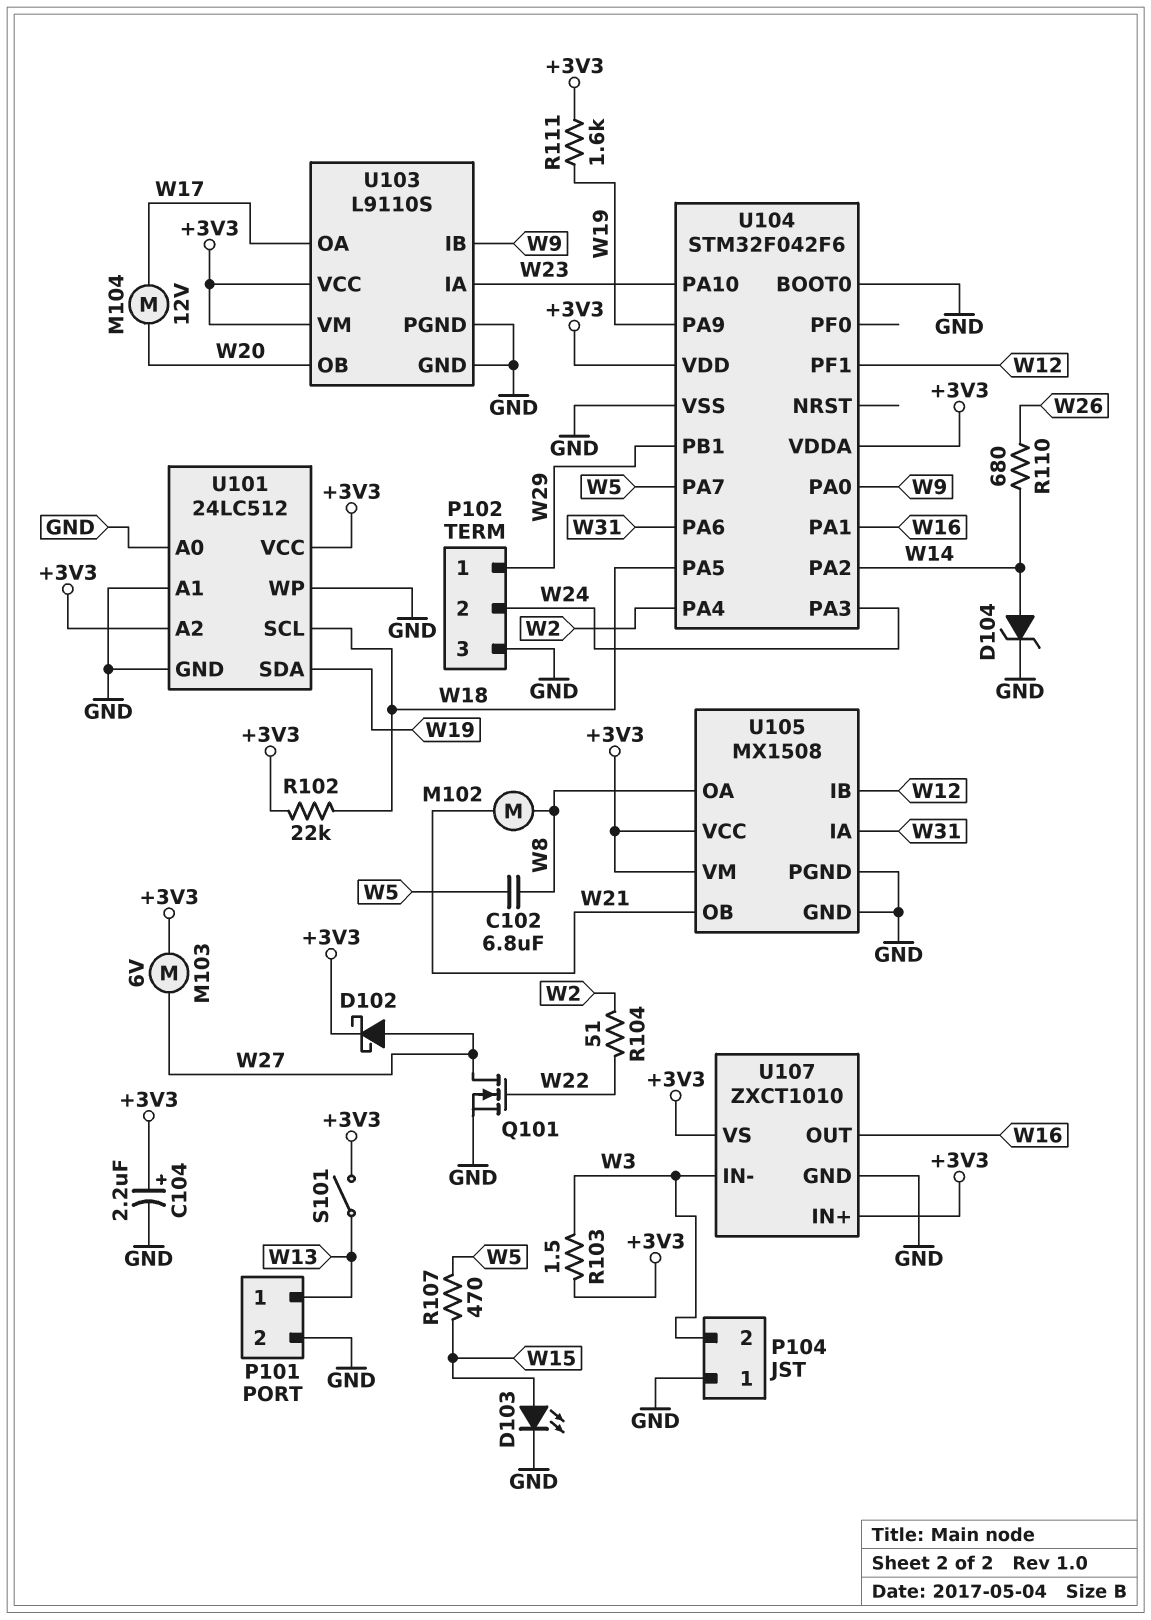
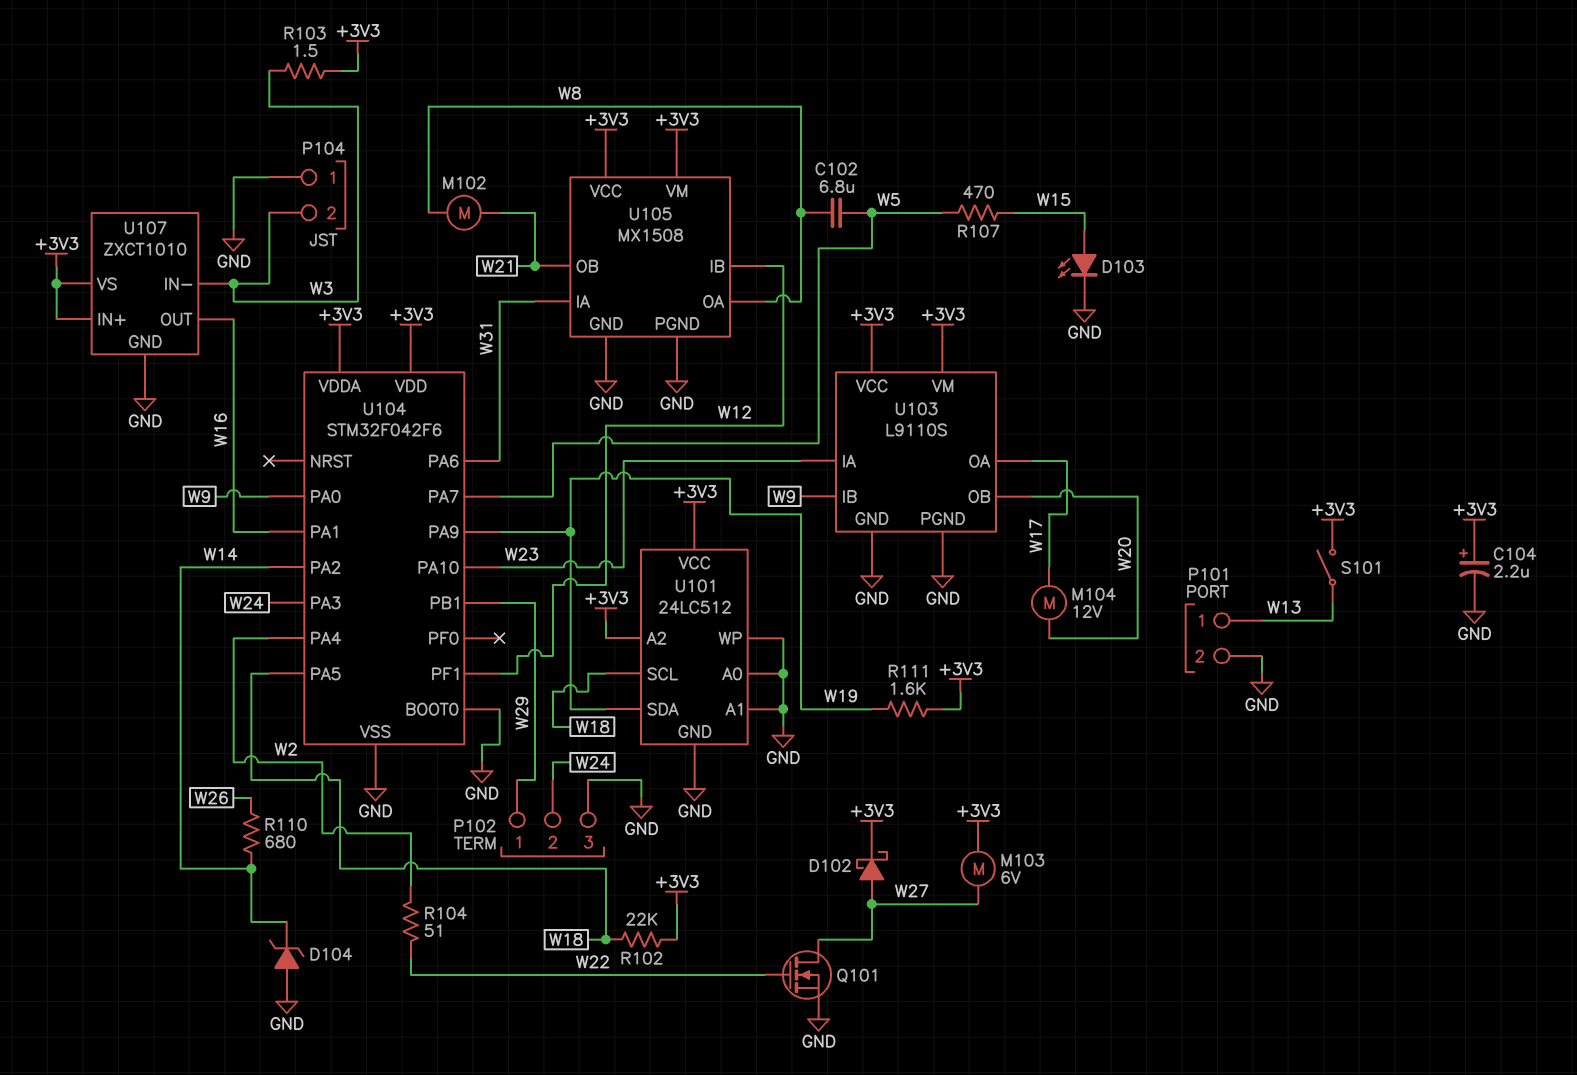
D104: zener (A W14, K GND) -> zener (A GND, K W14)

